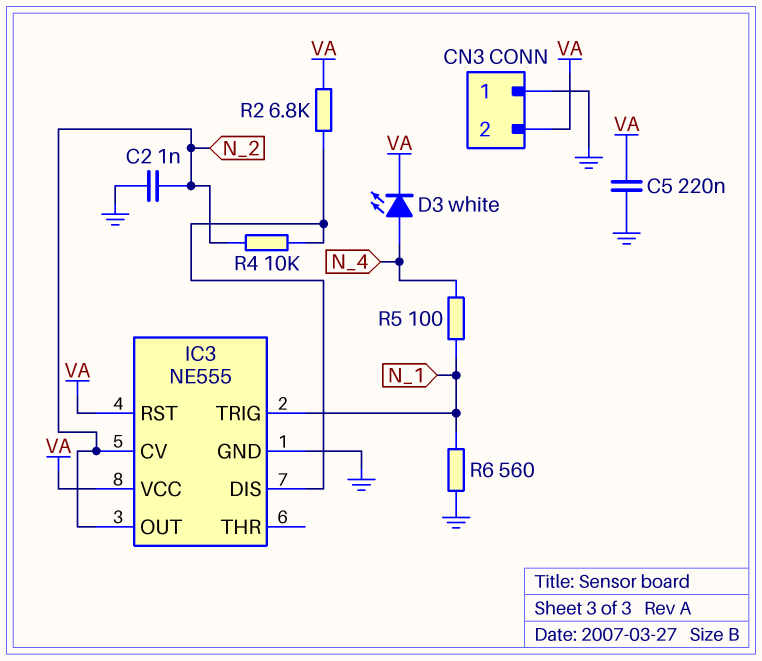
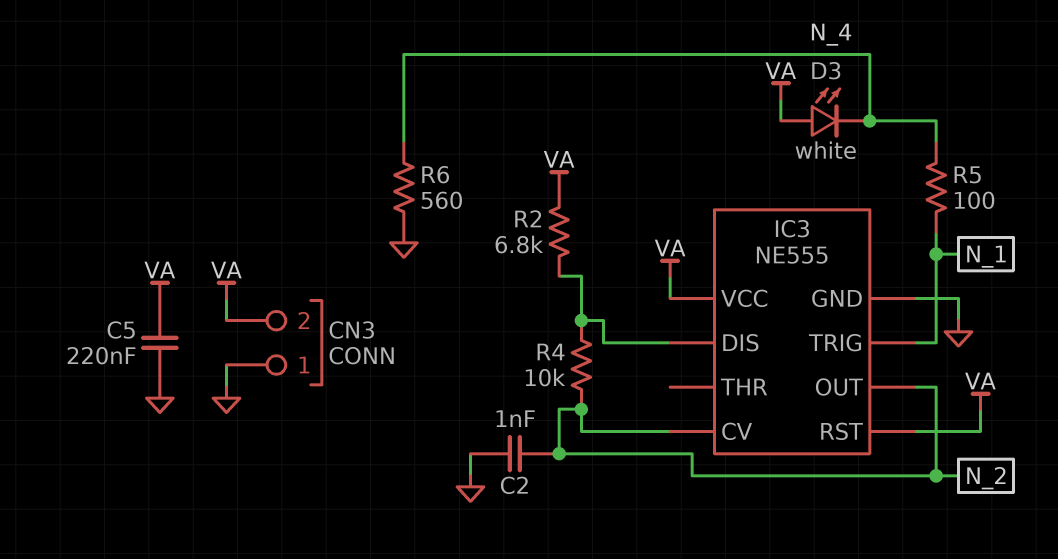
D3: LED white (A N_4, K VA) -> LED white (A VA, K N_4)
R6: 560 (GND, N_1) -> 560 (GND, N_4)

